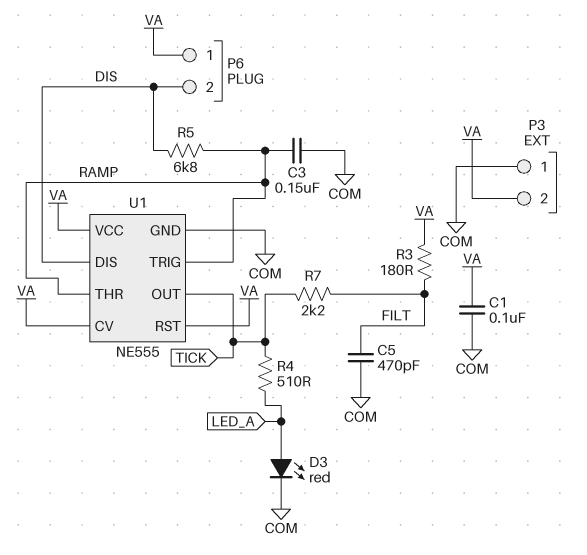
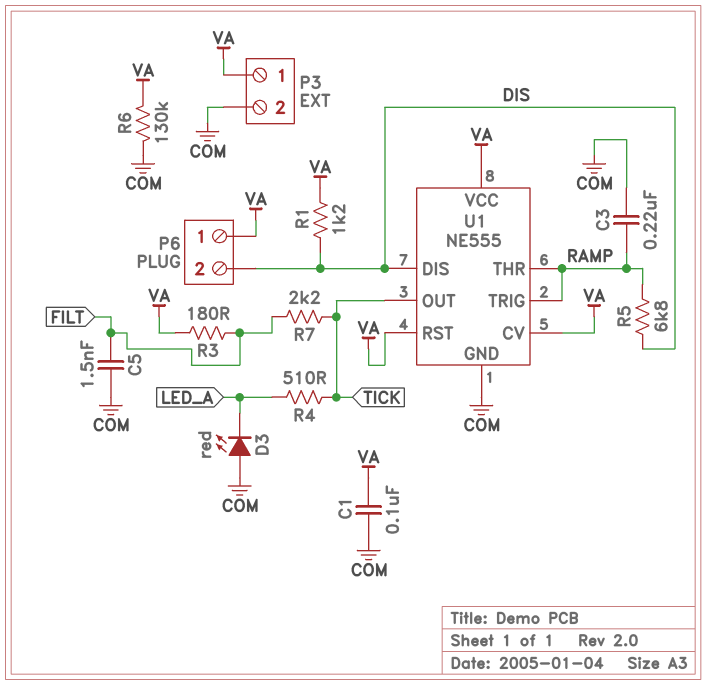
C3: 150nF (COM, RAMP) -> 220nF (COM, RAMP)
C5: 470pF (COM, FILT) -> 1.5nF (COM, FILT)
D3: LED red (A LED_A, K COM) -> LED red (A COM, K LED_A)
P3 pin 1: COM -> VA
P3 pin 2: VA -> COM
R1: none -> 1.2k (DIS, VA)
R6: none -> 130k (COM, VA)

